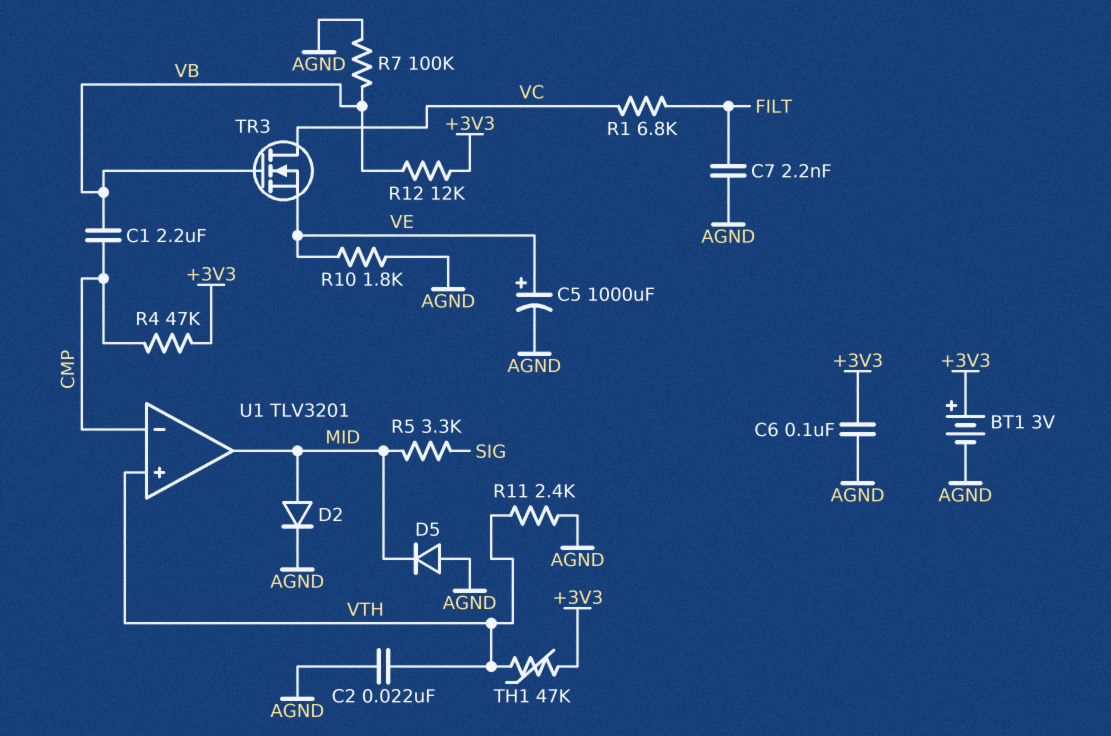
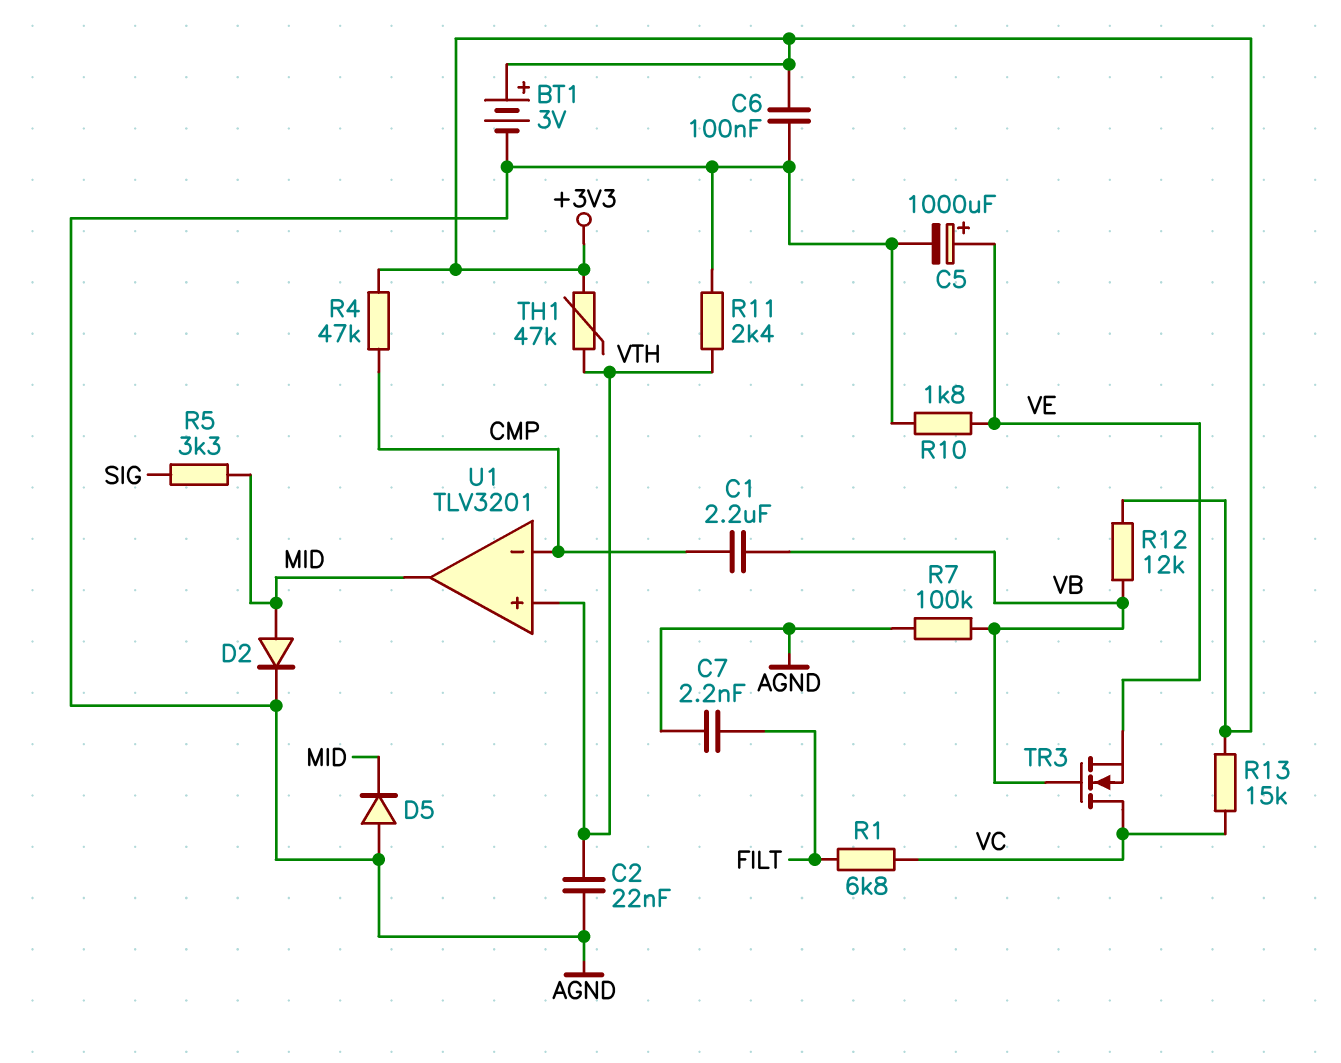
R13: none -> 15k (+3V3, VC)

